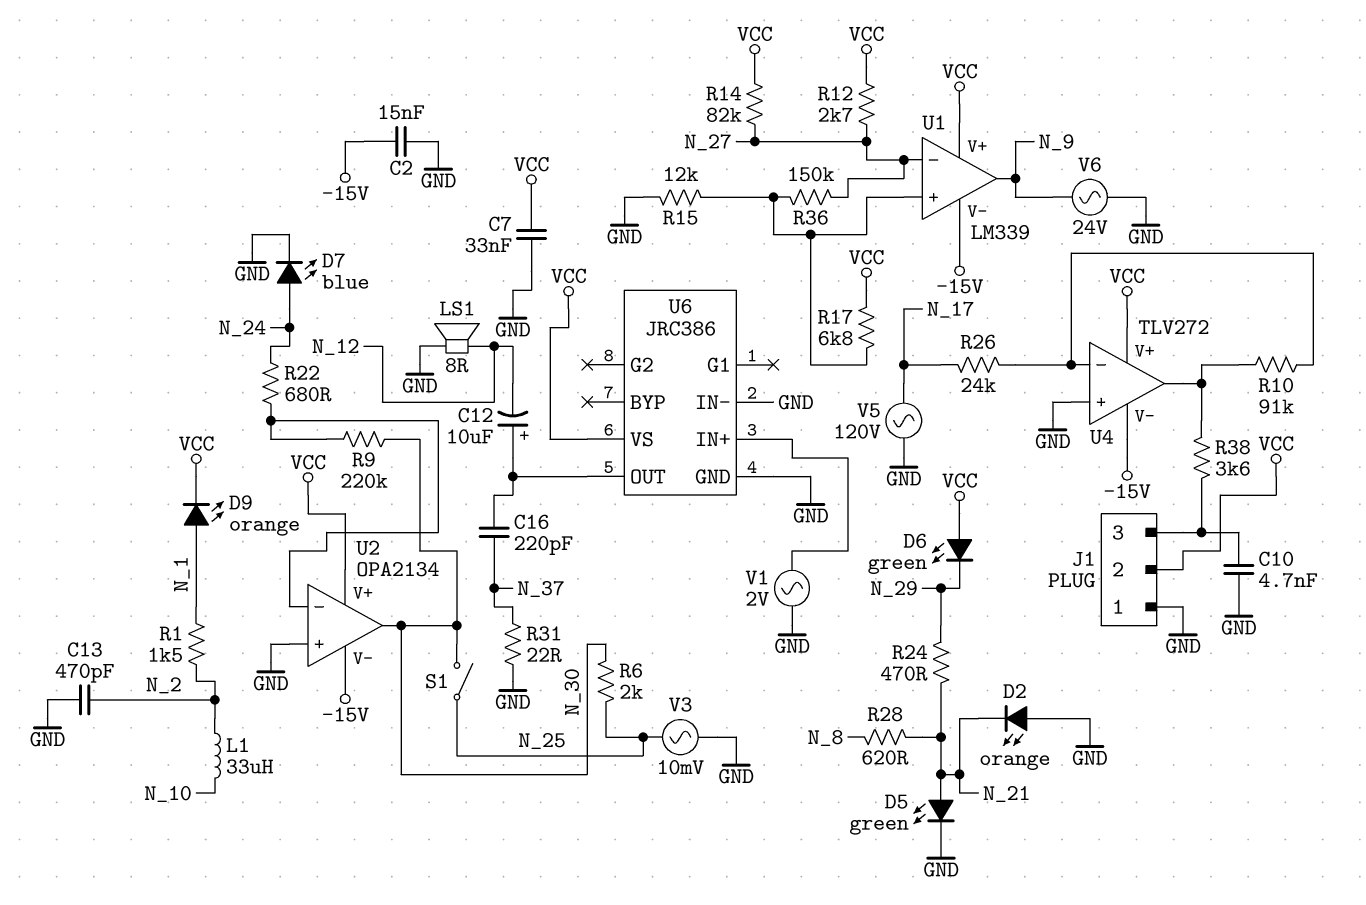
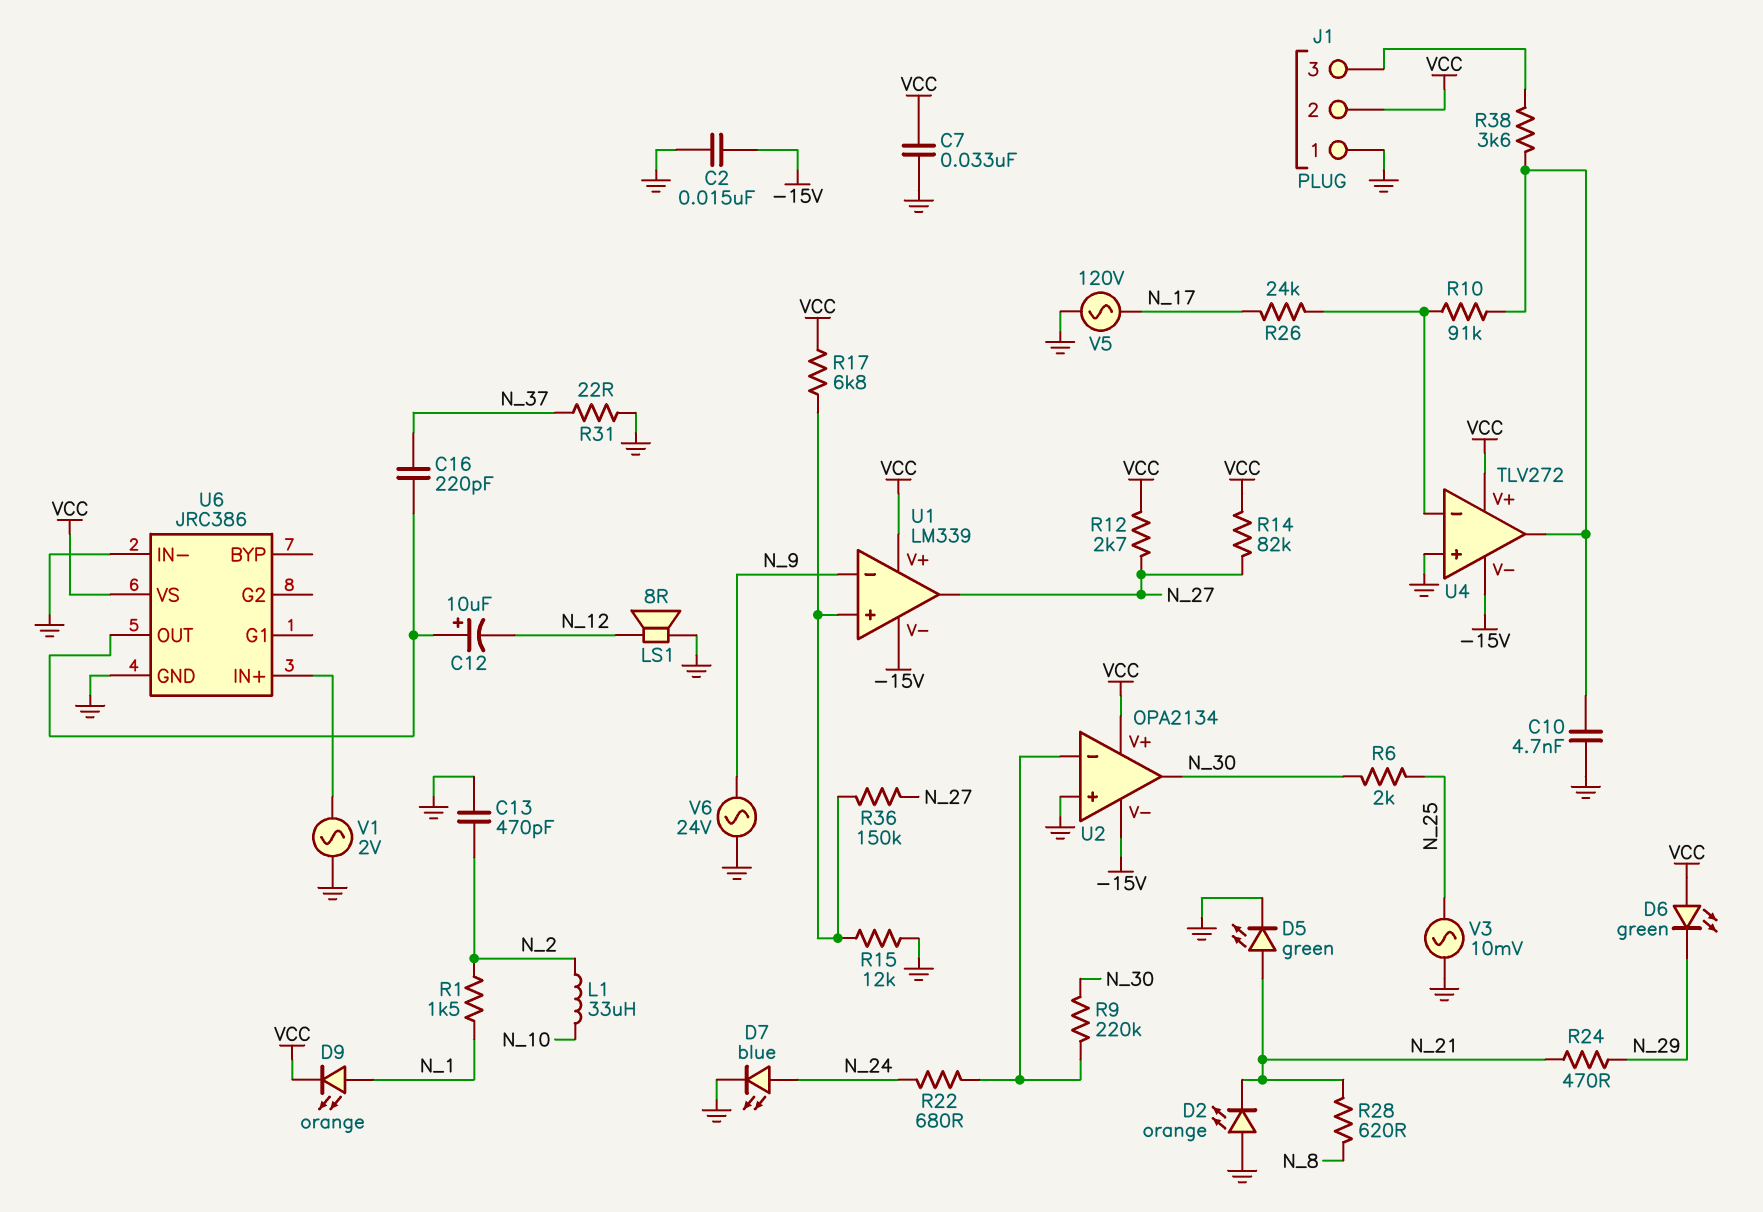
C10: 4.7nF (GND, J1/3) -> 4.7nF (GND, U4/out)
S1: switch (N_25, N_30) -> none
U1 pin in-: N_27 -> N_9
U1 pin out: N_9 -> N_27

